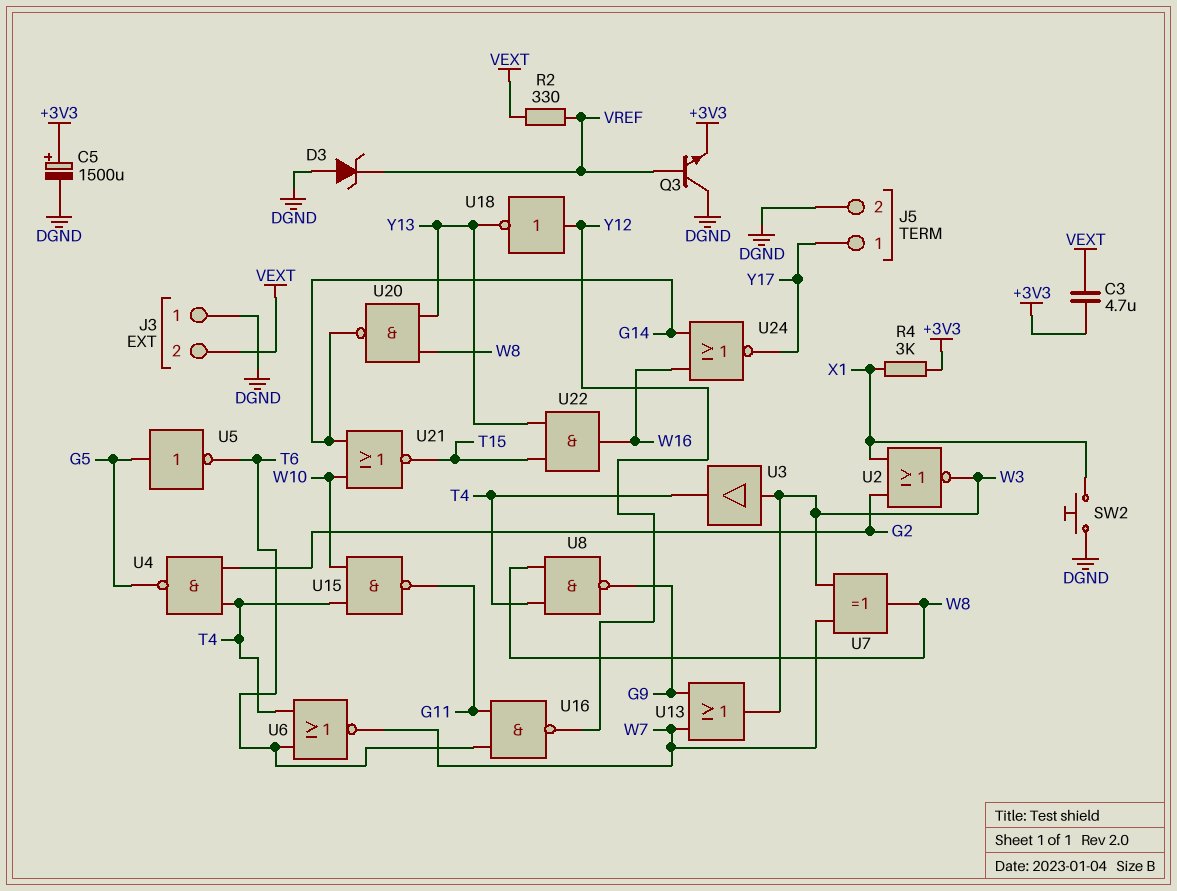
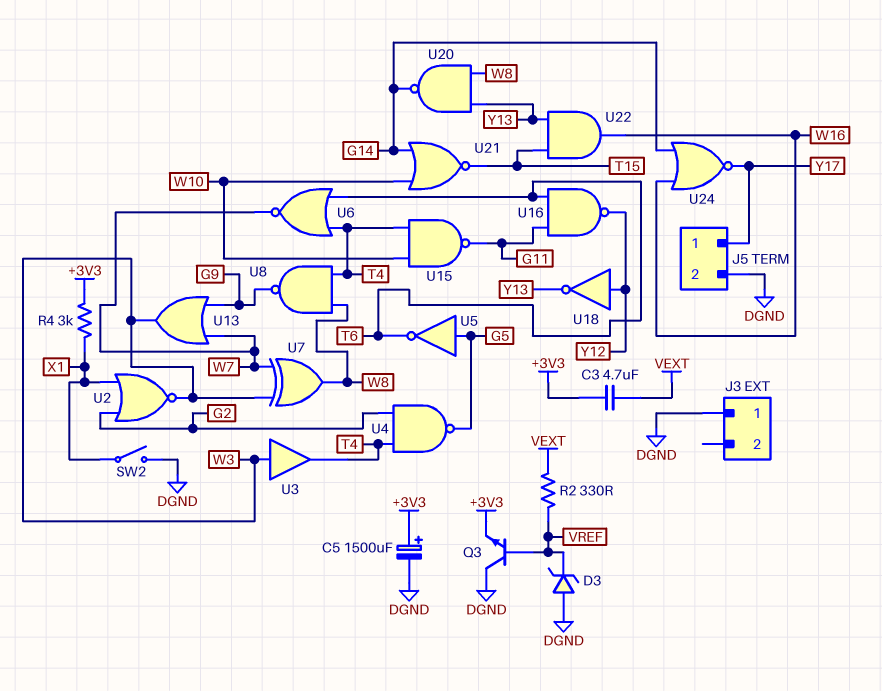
J3 pin 2: VEXT -> none
SW2: button (DGND, X1) -> switch (DGND, X1)

